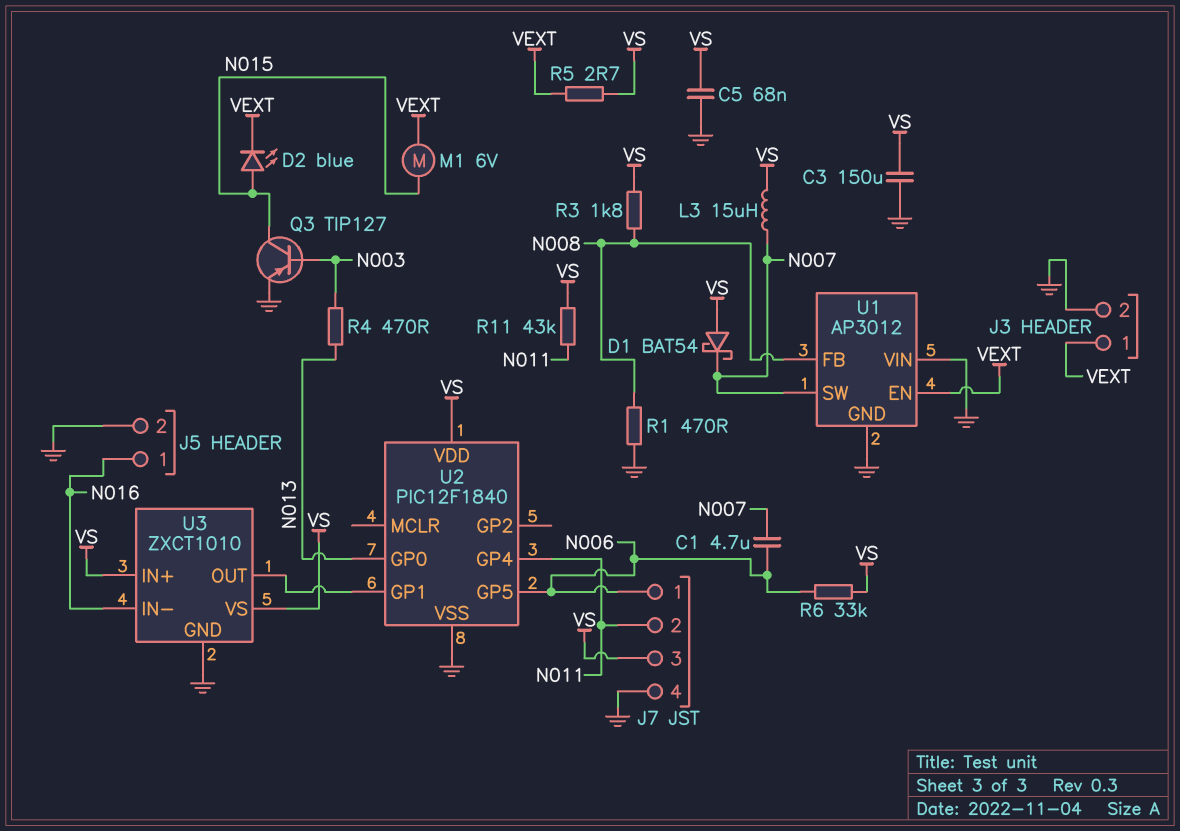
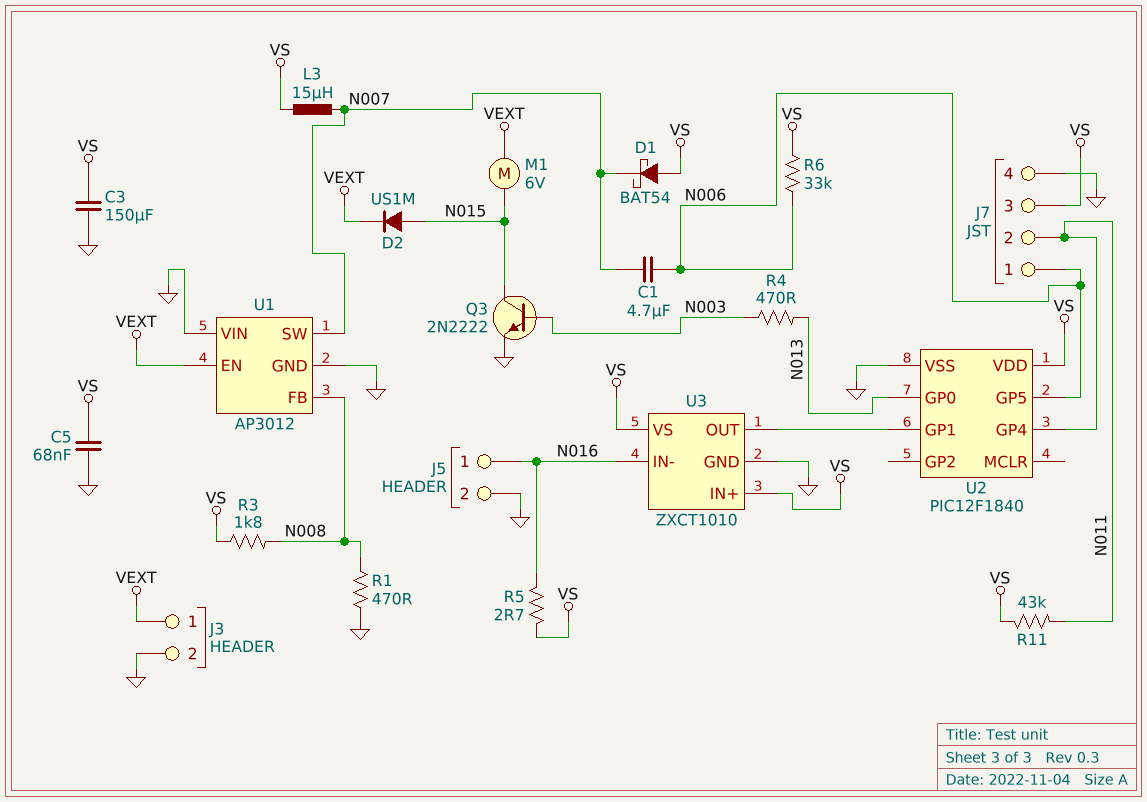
D2: LED blue (A N015, K VEXT) -> diode US1M (A N015, K VEXT)
Q3: PNP TIP127 (B N003, C N015, E GND) -> NPN 2N2222 (B N003, C N015, E GND)
R5: 2.7 (VEXT, VS) -> 2.7 (N016, VS)

